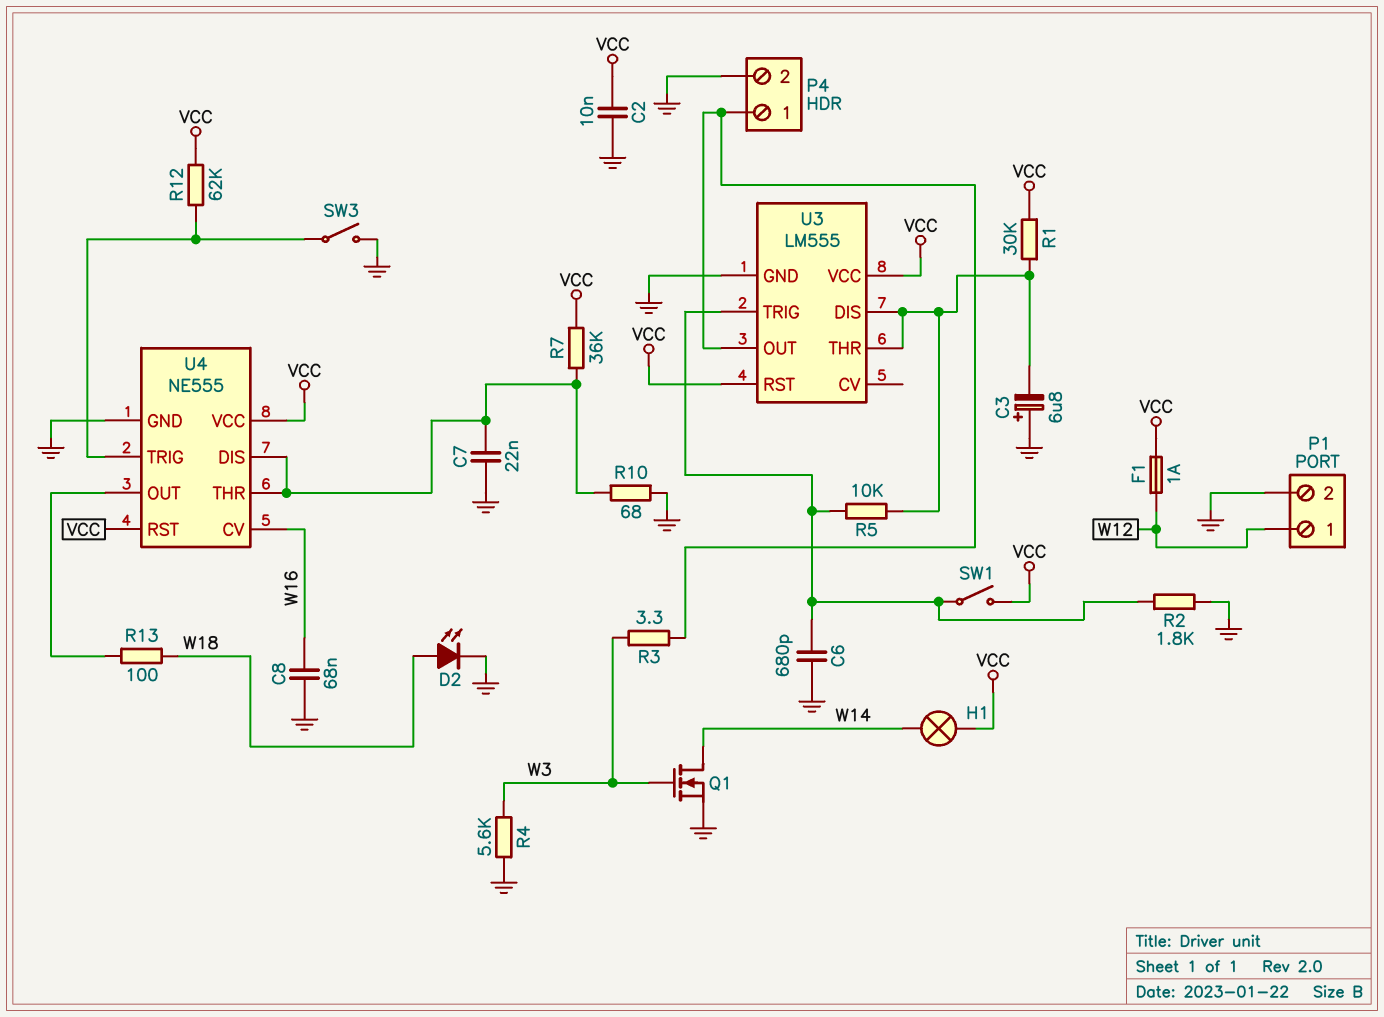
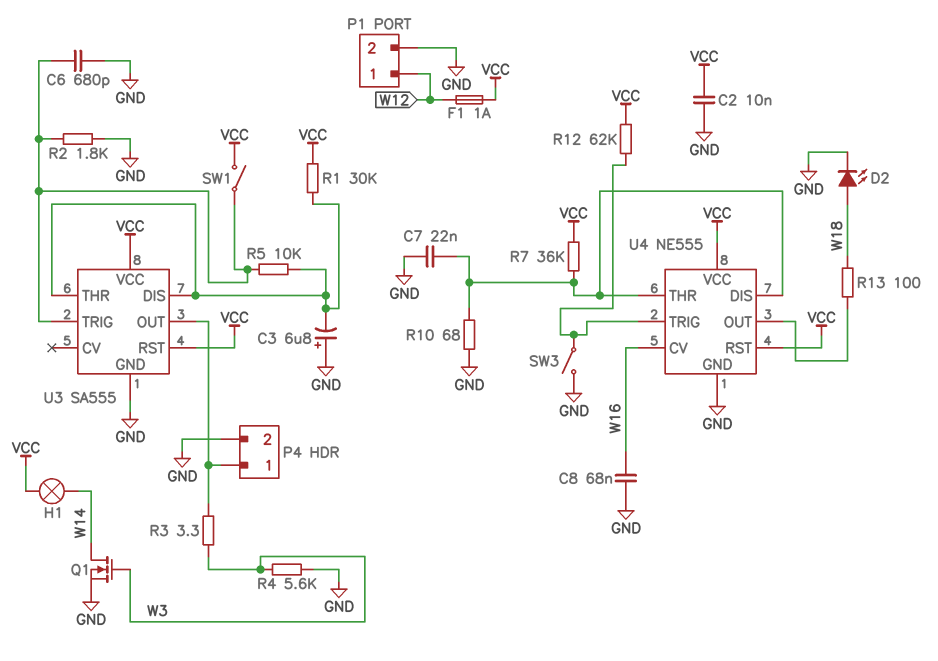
U3: LM555 -> SA555

